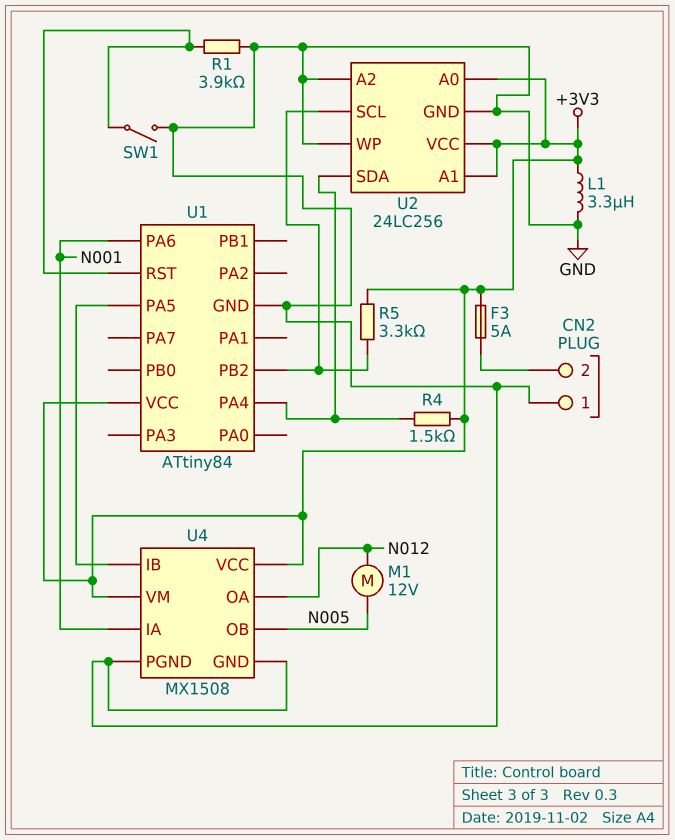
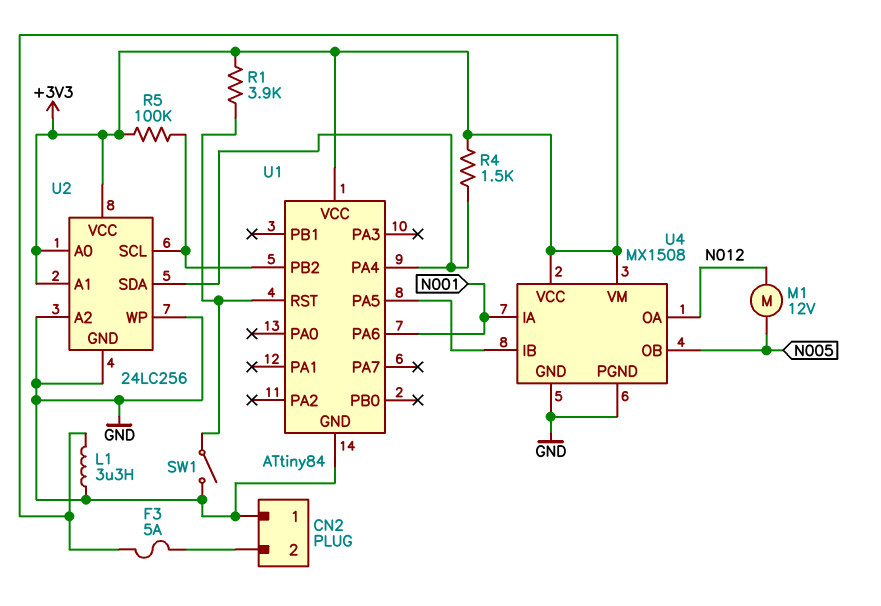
R1: 3.9k (GND, U1/RST) -> 3.9k (+3V3, U1/RST)
R5: 3.3k (+3V3, U1/PB2) -> 100k (+3V3, U1/PB2)

